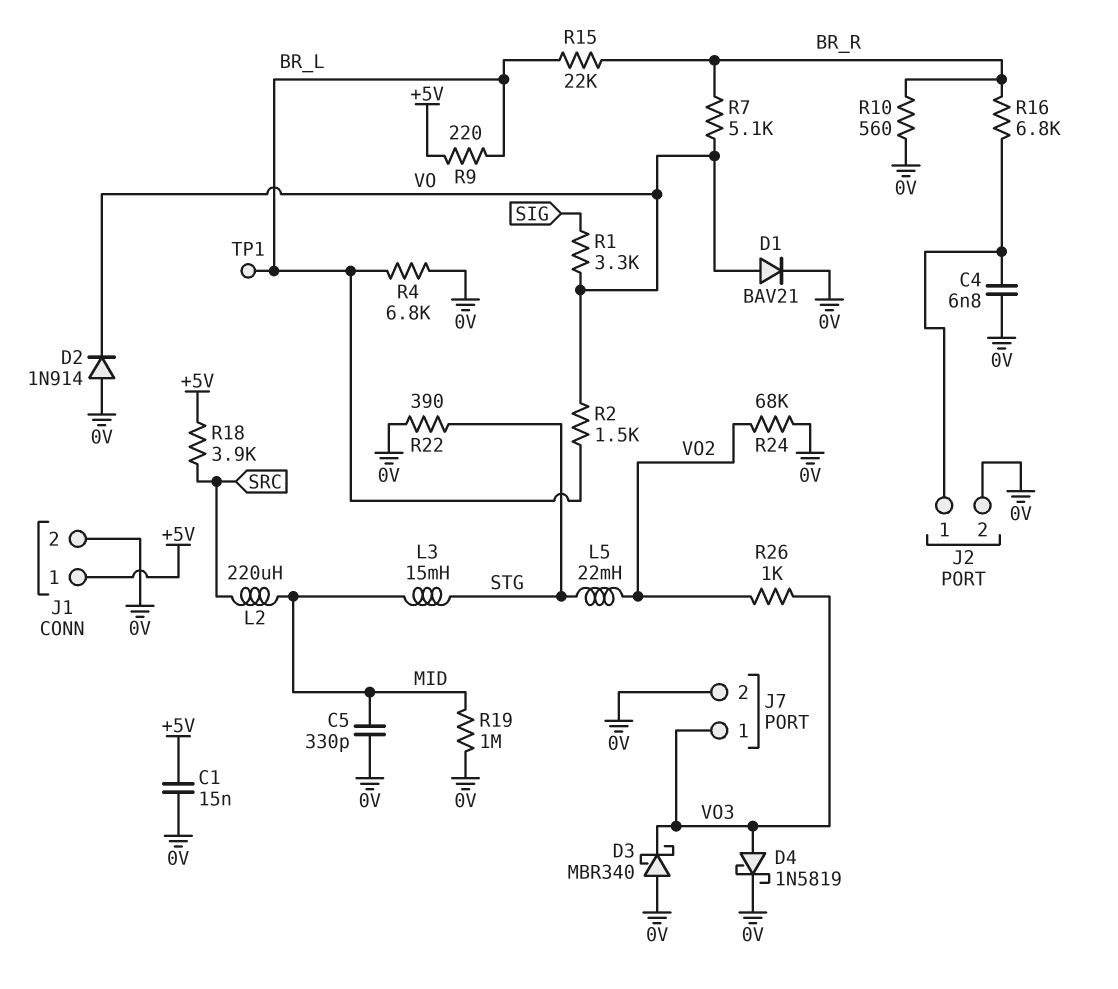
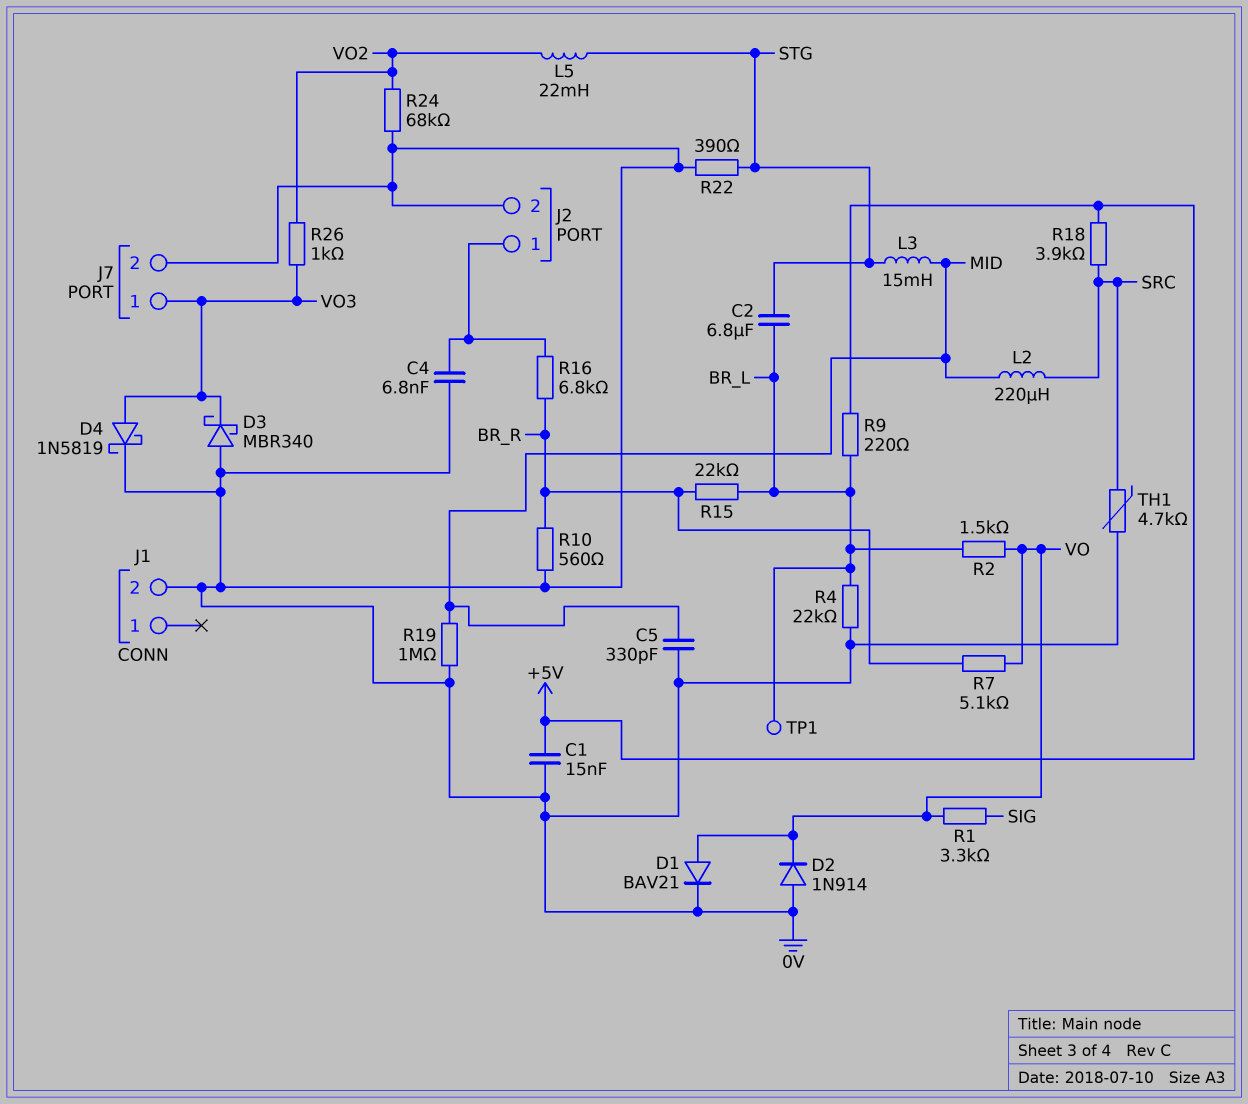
C2: none -> 6.8uF (BR_L, STG)
J1 pin 1: +5V -> none
R4: 6.8k (0V, BR_L) -> 22k (0V, BR_L)
TH1: none -> 4.7k (0V, SRC)

